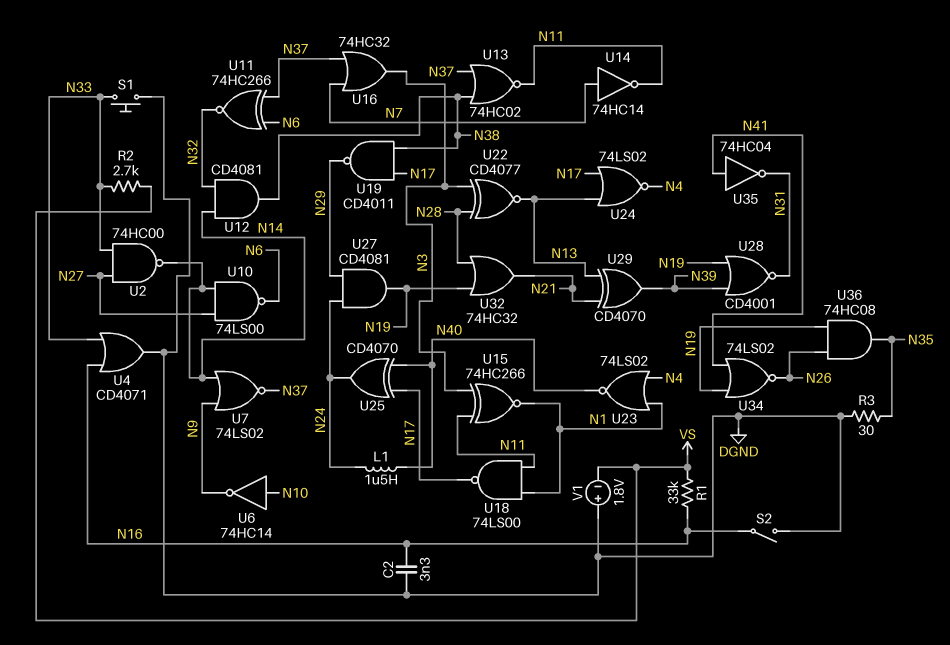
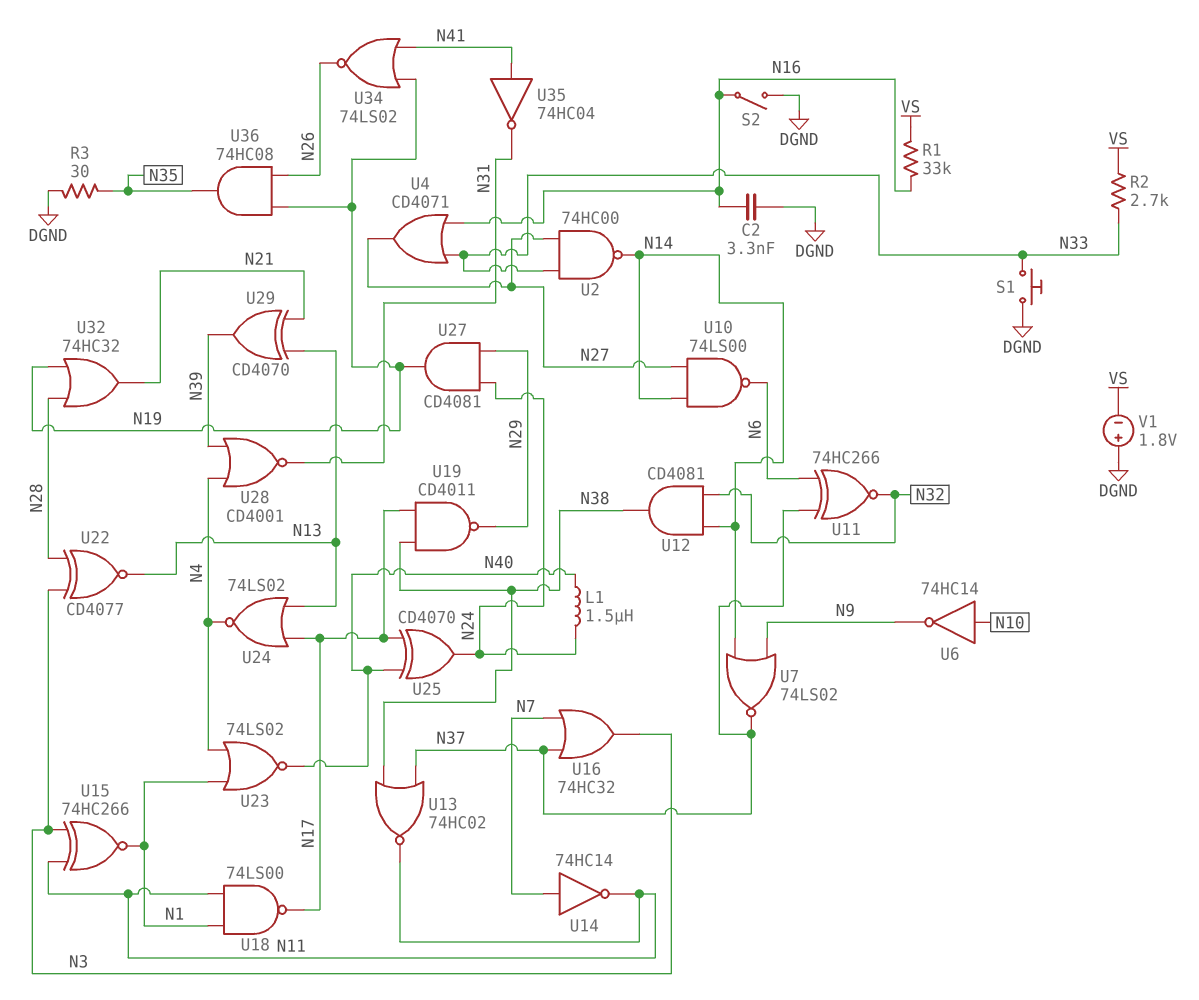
U4: OR CD4071 (in N16, in N33, out DGND) -> OR CD4071 (in N16, in N33, out N27)
U28: NOR CD4001 (in N19, in N39, out N31) -> NOR CD4001 (in N4, in N39, out N31)

